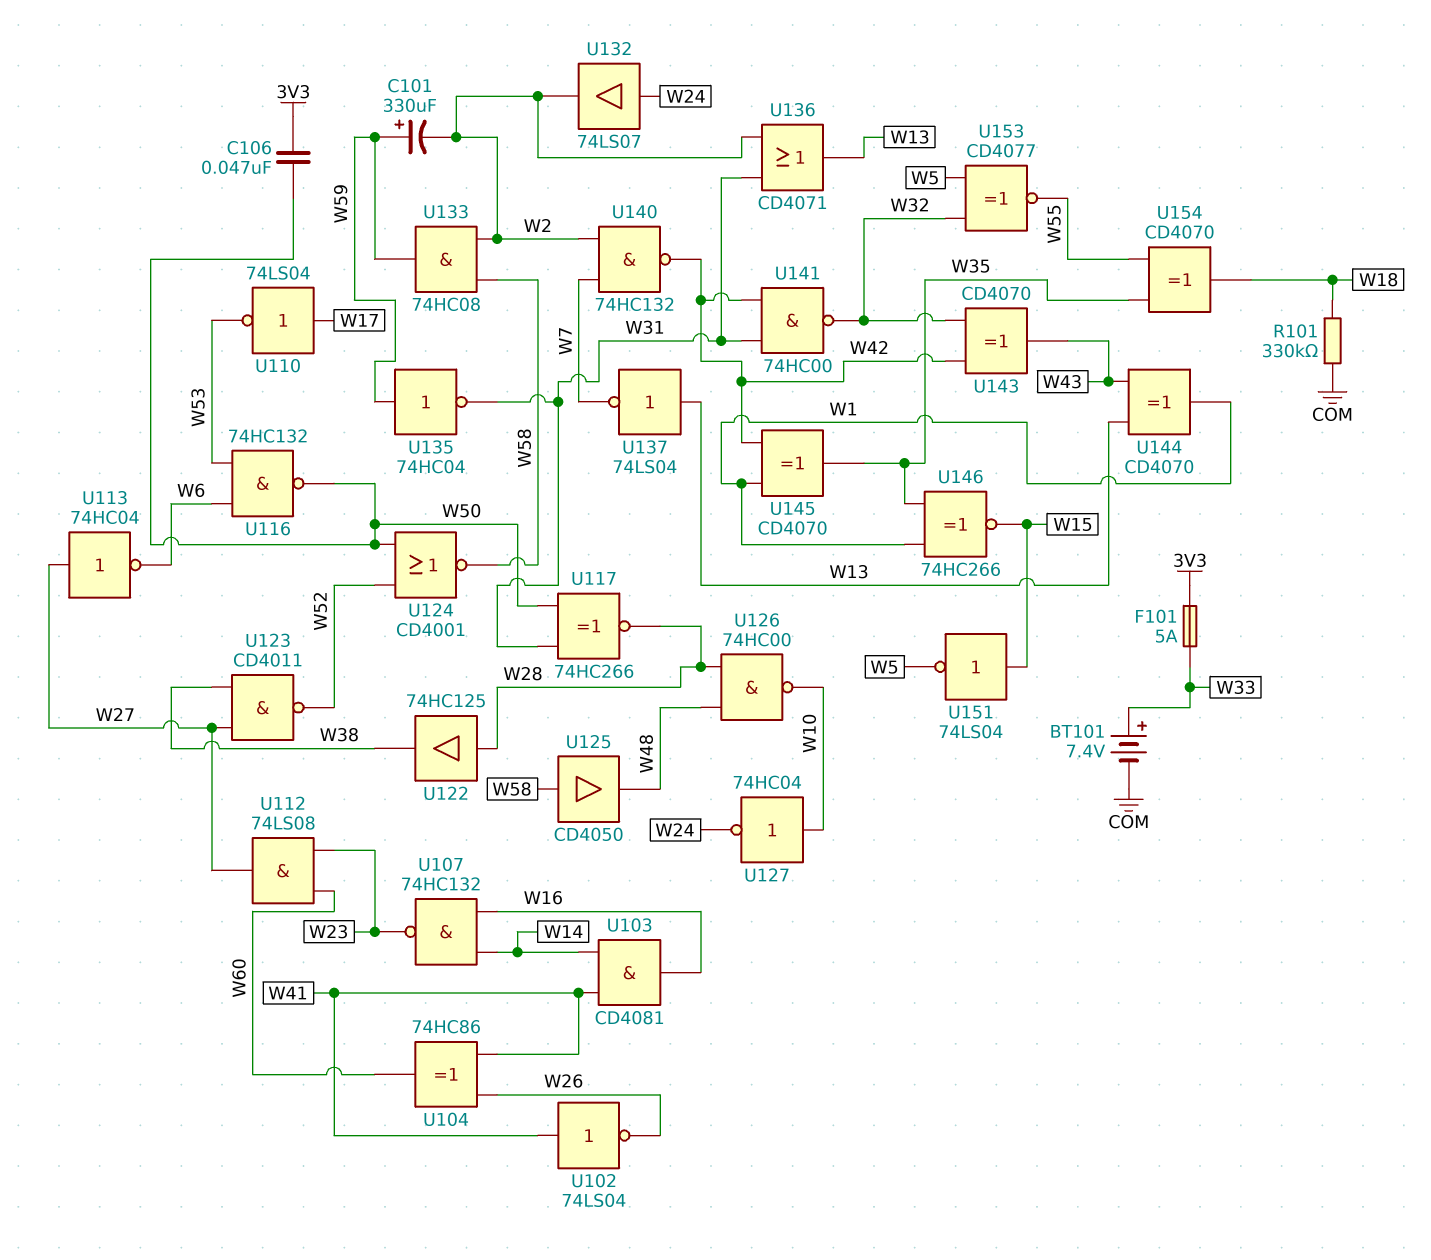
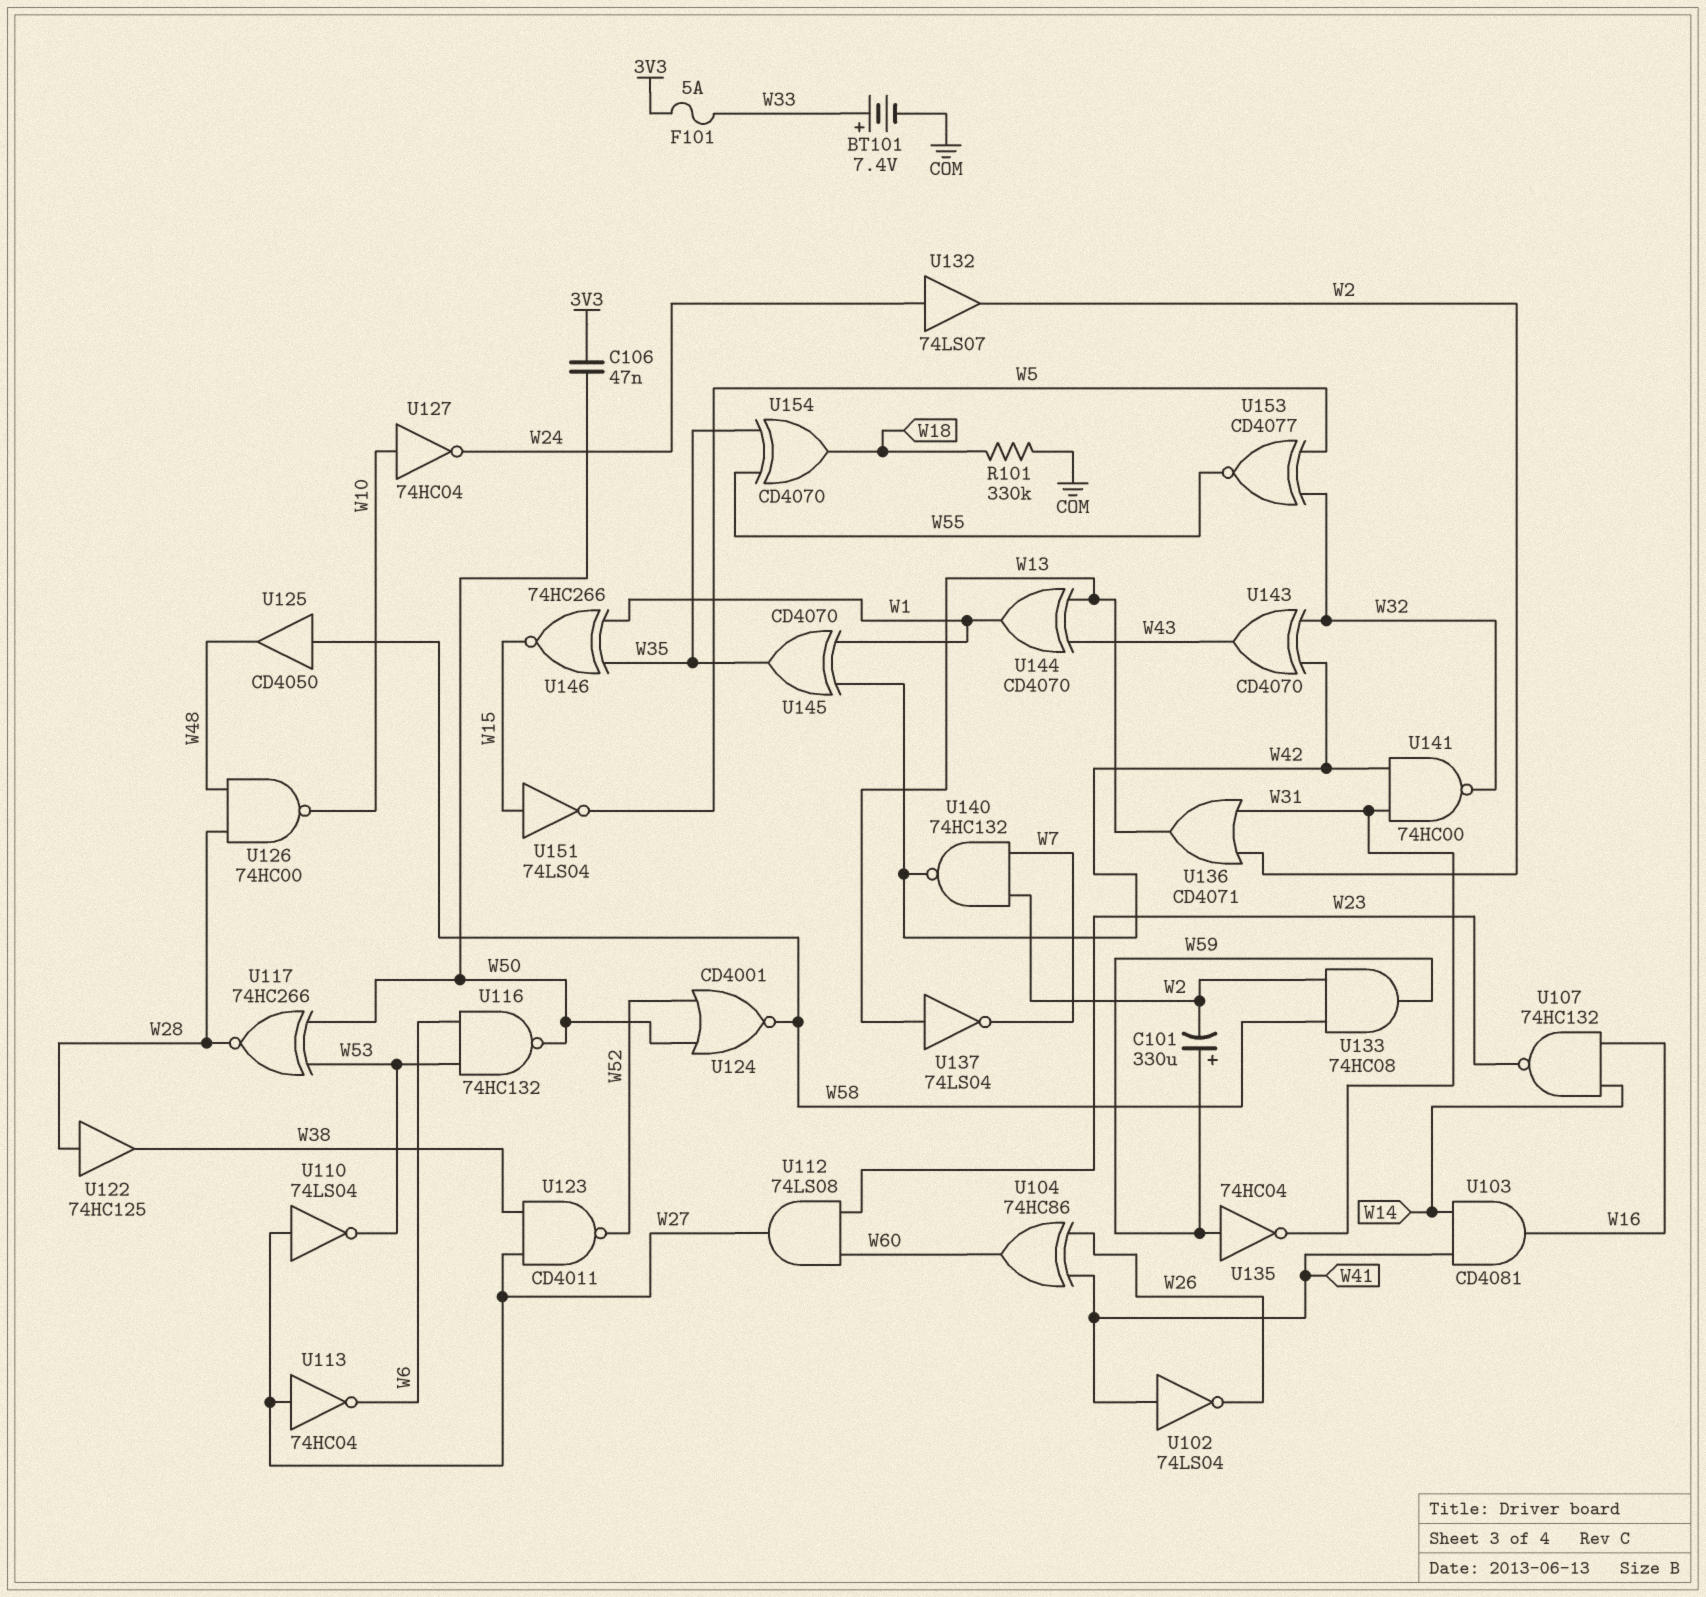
U110: NOT 74LS04 (in W17, out W53) -> NOT 74LS04 (in W27, out W53)
U117: XNOR 74HC266 (in W31, in W50, out W28) -> XNOR 74HC266 (in W50, in W53, out W28)

